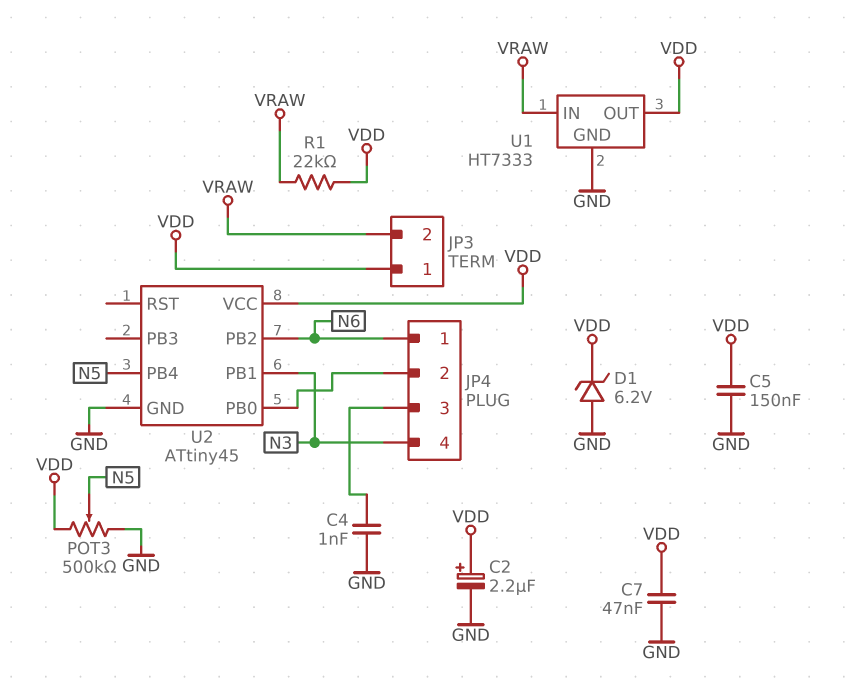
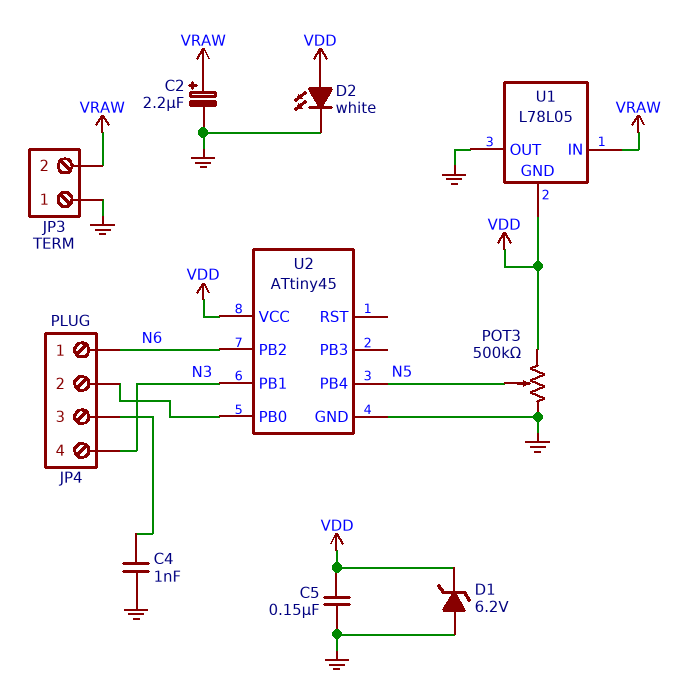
C2: 2.2uF (plus VDD, minus GND) -> 2.2uF (plus VRAW, minus GND)
C7: 47nF (GND, VDD) -> none
D2: none -> LED white (A VDD, K GND)
JP3 pin 1: VDD -> GND
R1: 22k (VDD, VRAW) -> none
U1: HT7333 -> L78L05
U1 pin GND: GND -> VDD
U1 pin OUT: VDD -> GND

